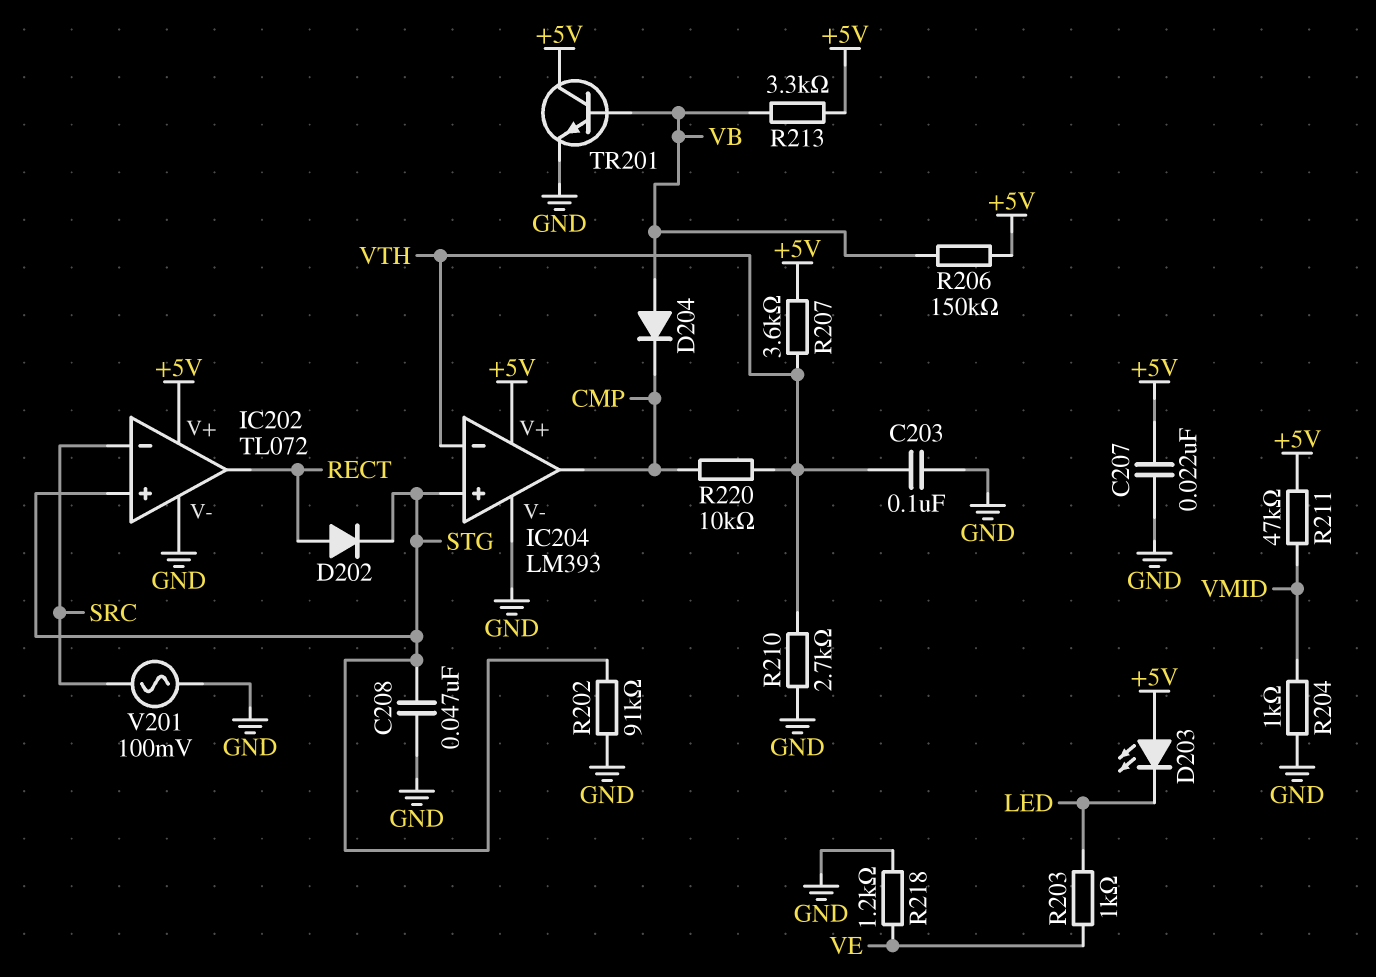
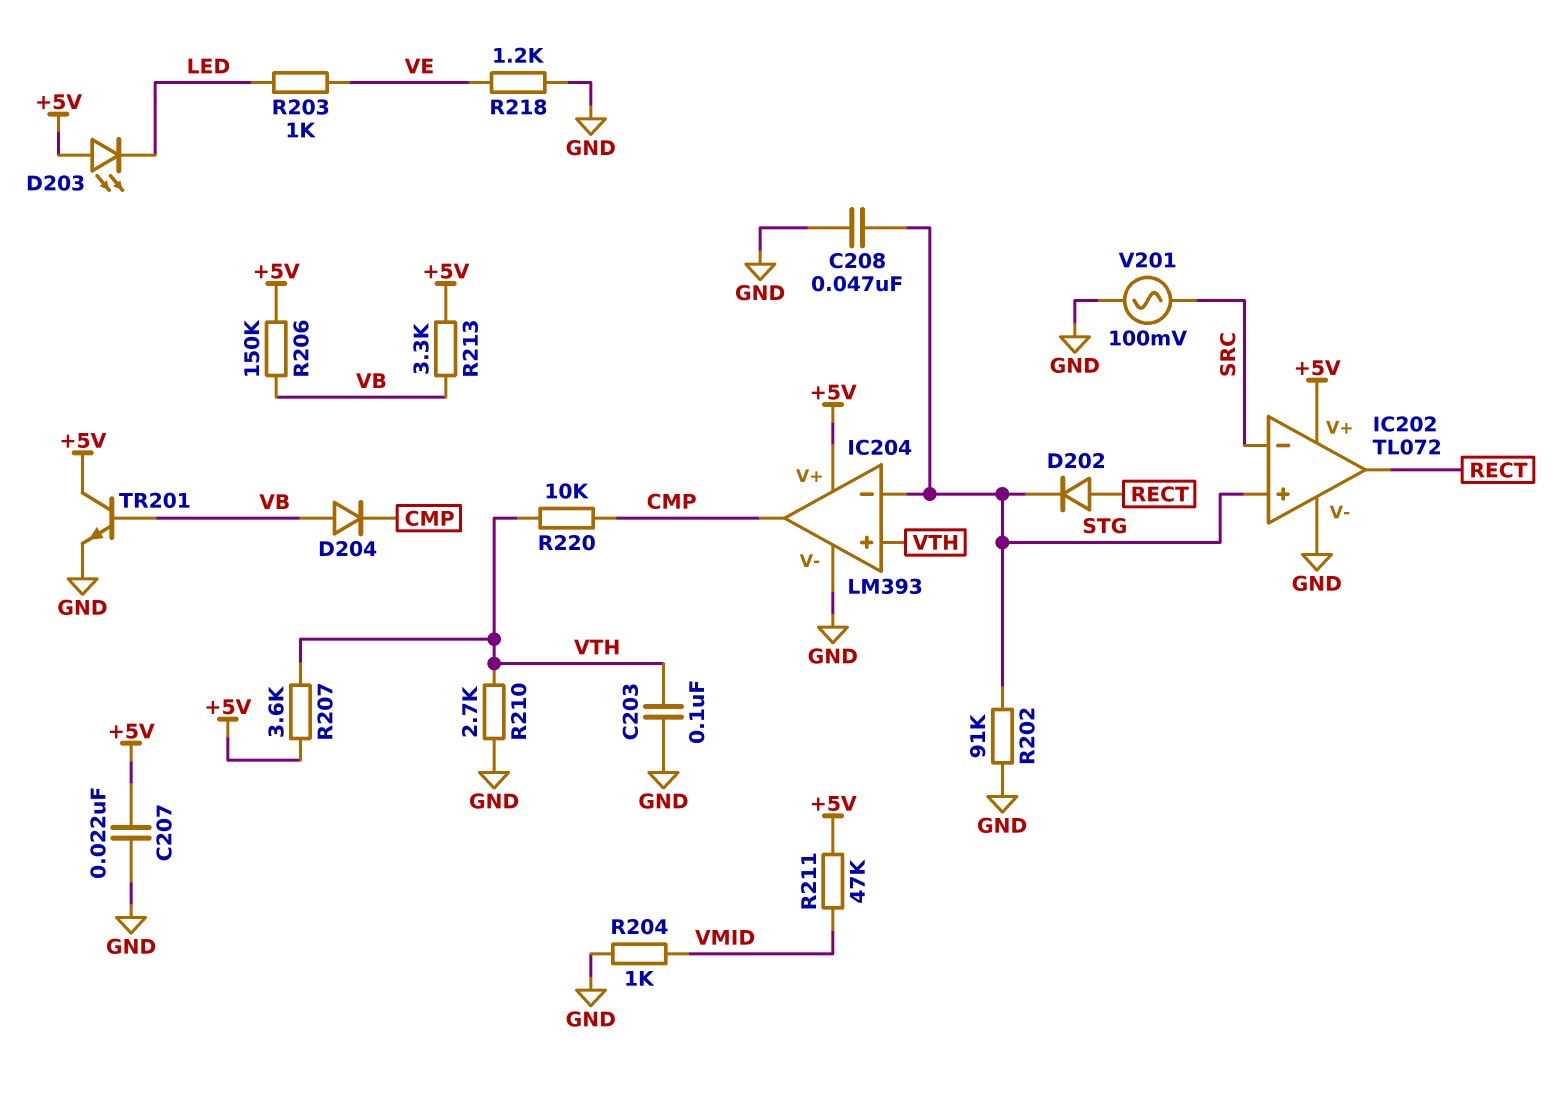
IC204 pin in+: STG -> VTH
IC204 pin in-: VTH -> STG

